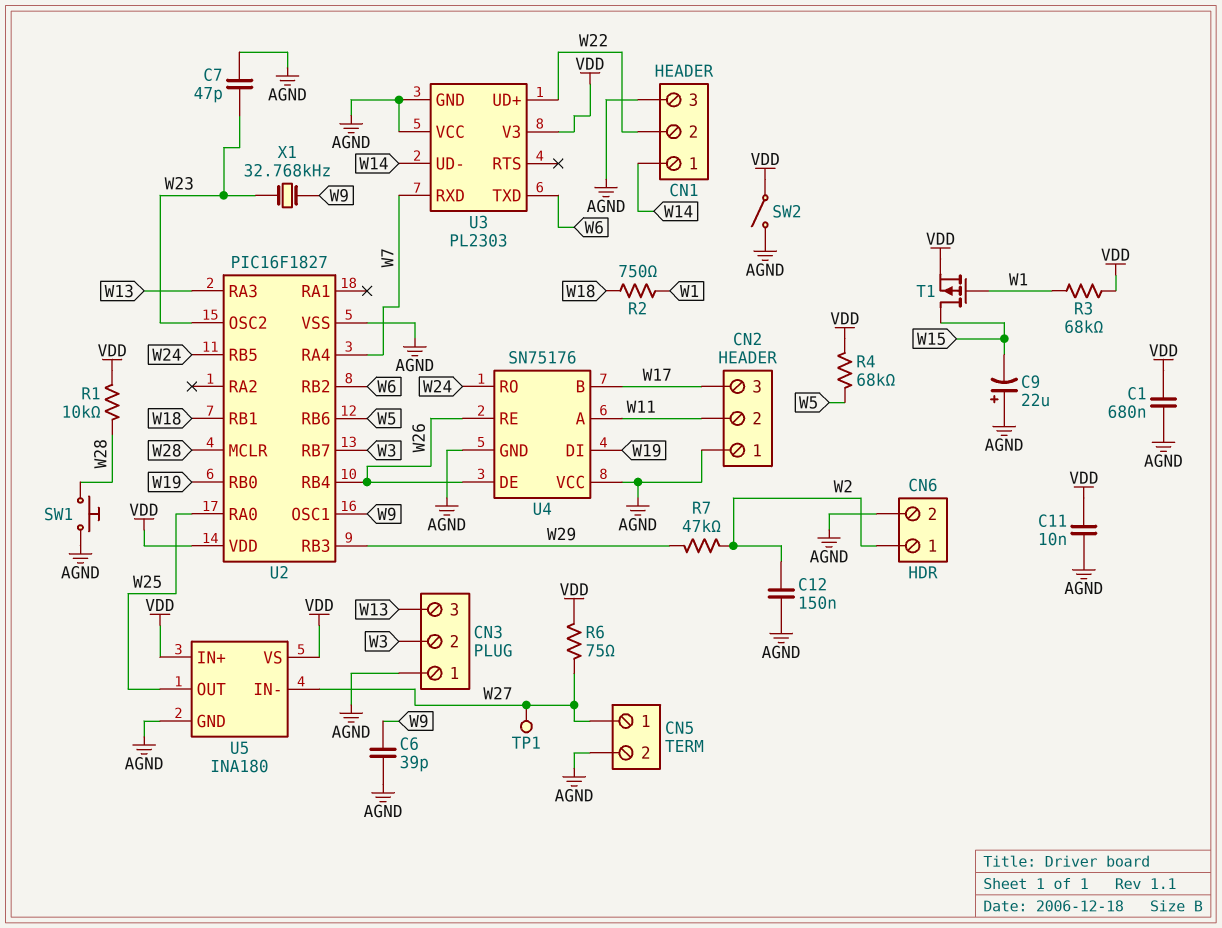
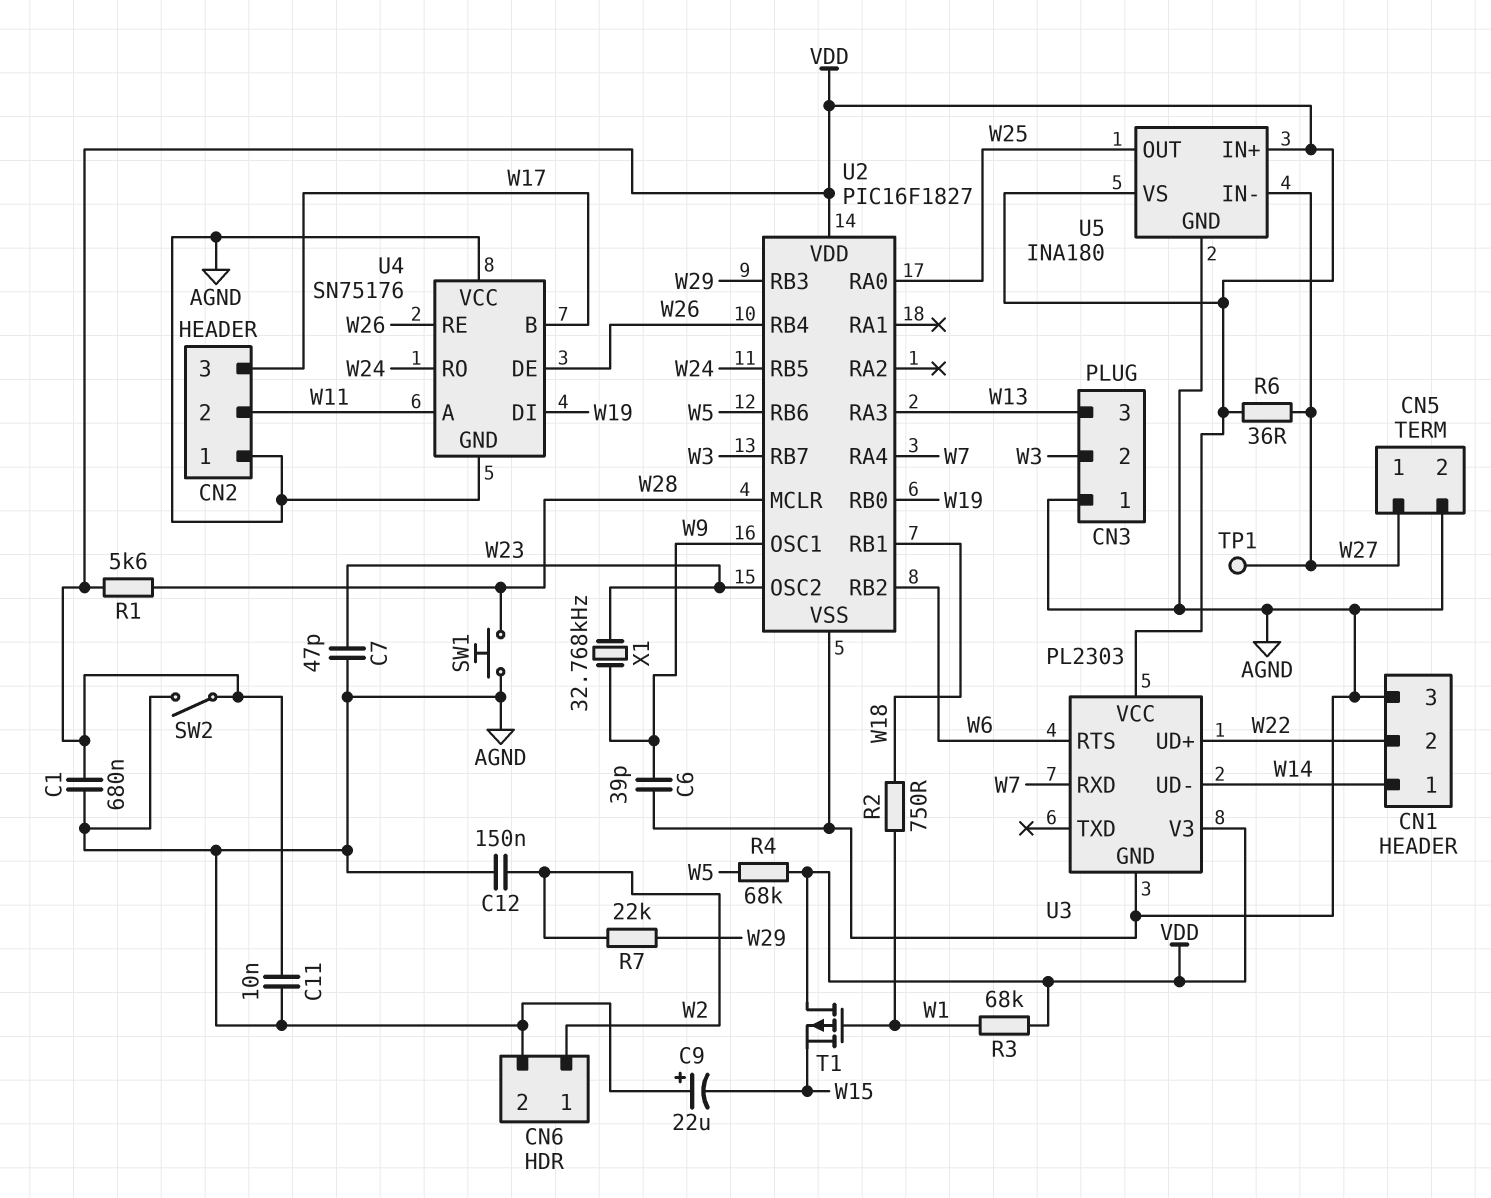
R1: 10k (VDD, W28) -> 5.6k (VDD, W28)
R6: 75 (VDD, W27) -> 36 (VDD, W27)
R7: 47k (W2, W29) -> 22k (W2, W29)
T1: PMOS (G W1, D W15, S VDD) -> PMOS (G W1, D VDD, S W15)
U3 pin RTS: none -> W6
U3 pin TXD: W6 -> none
U3 pin VCC: AGND -> VDD

